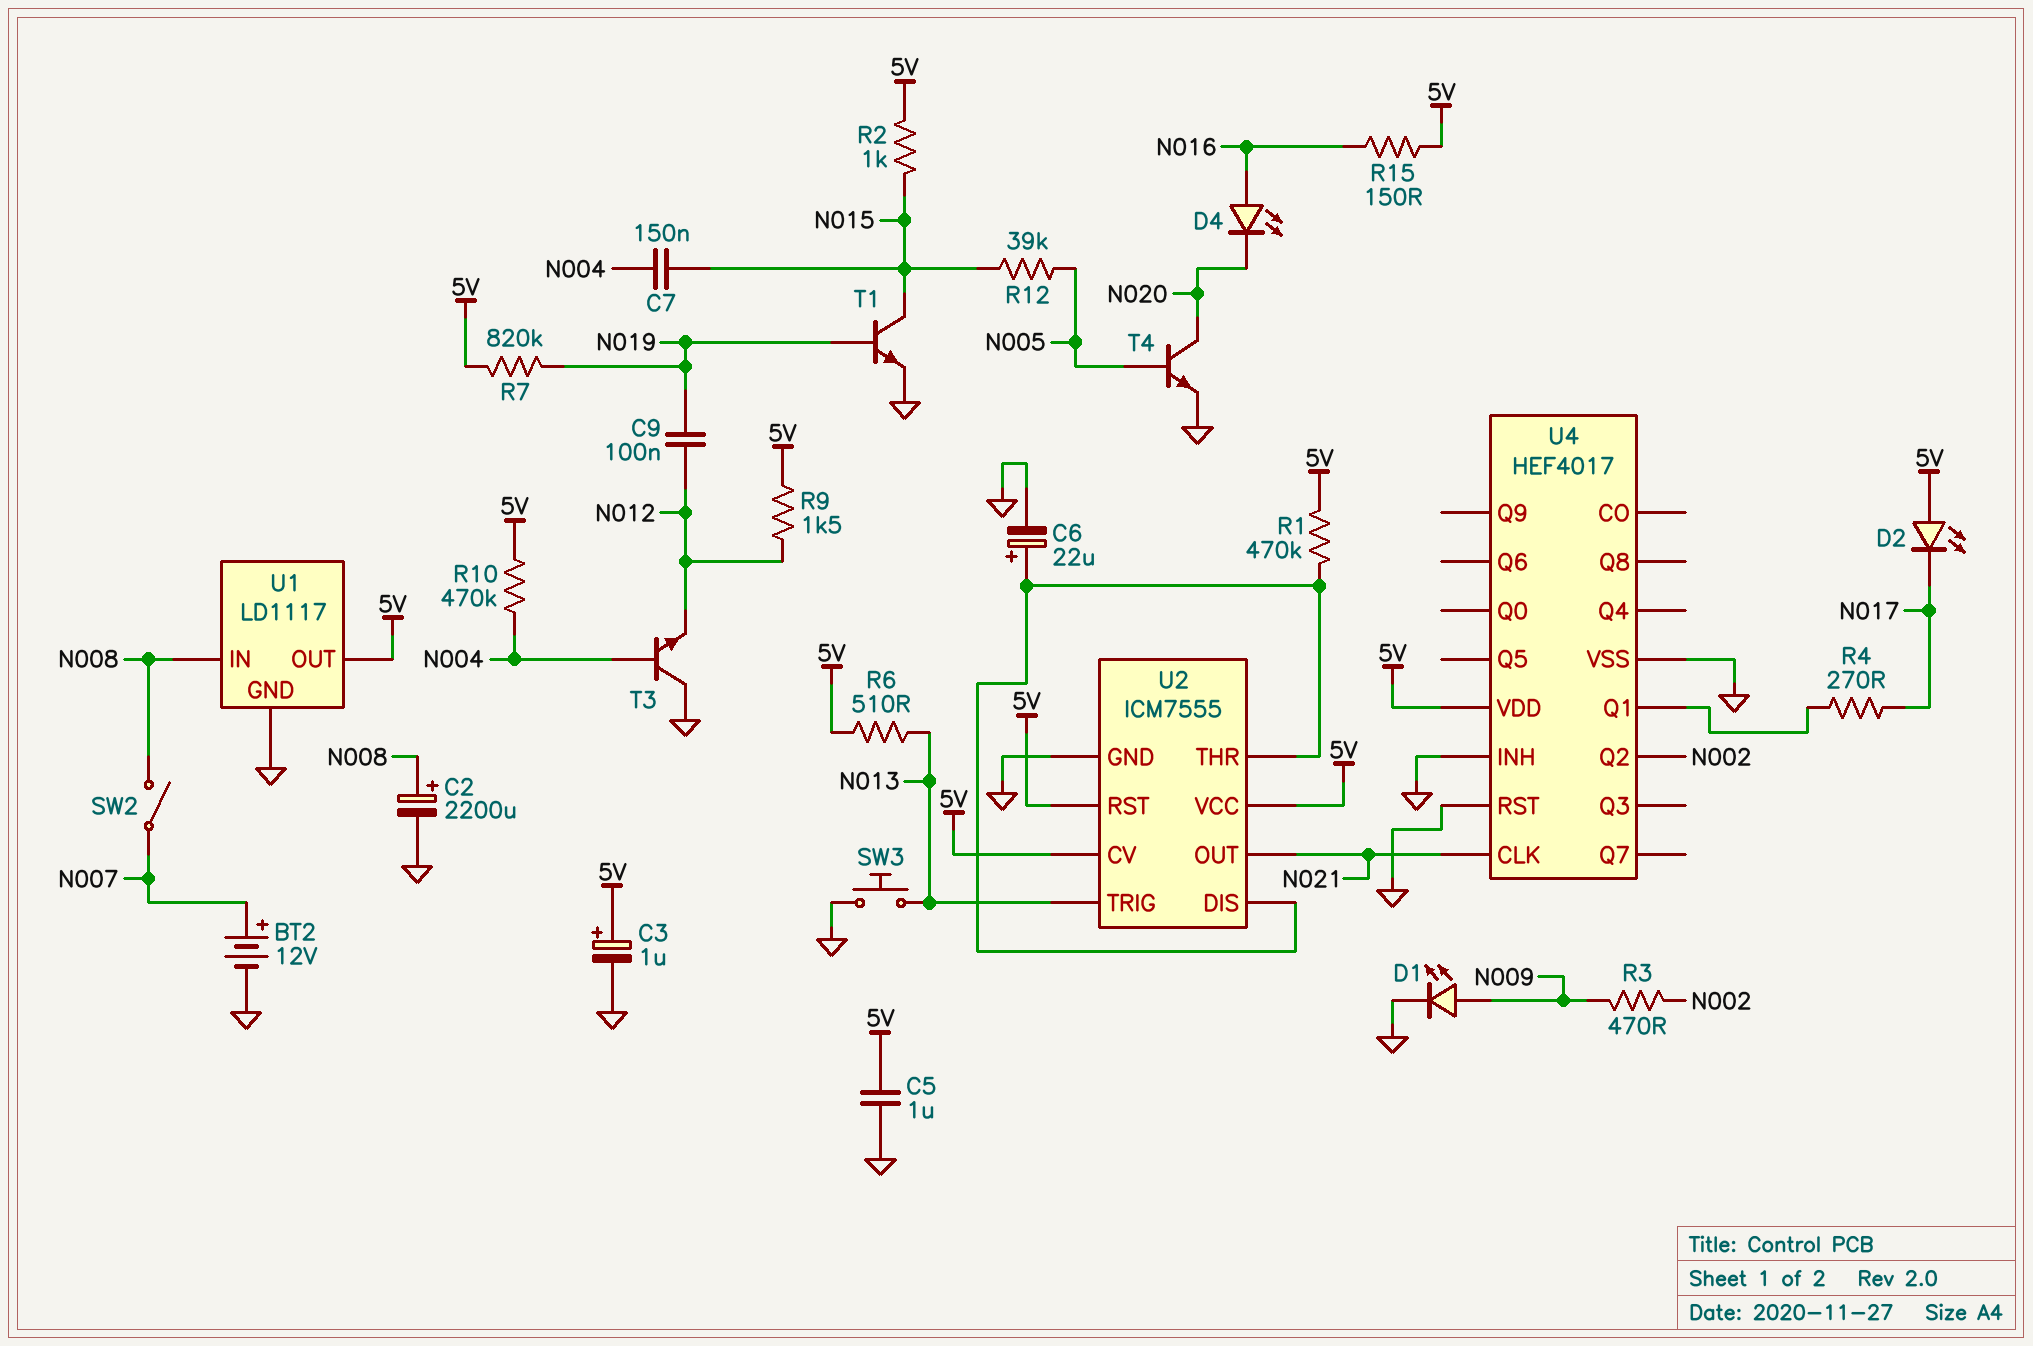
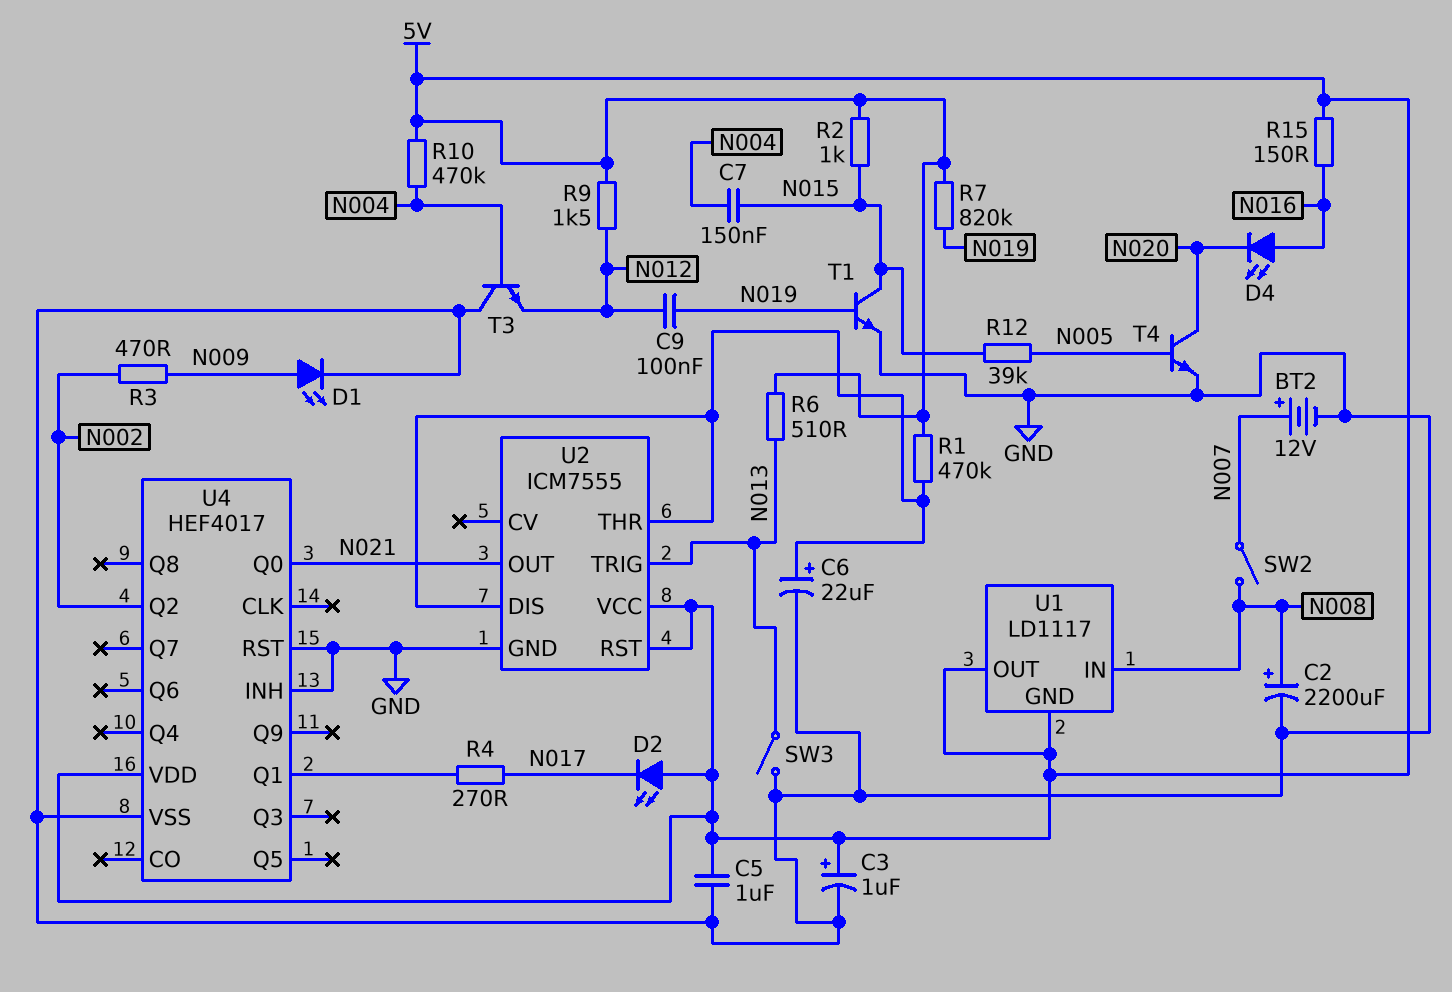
SW3: button (GND, N013) -> switch (GND, N013)
U1 pin GND: GND -> 5V
U2 pin CV: 5V -> none
U4 pin CLK: N021 -> none
U4 pin Q0: none -> N021

